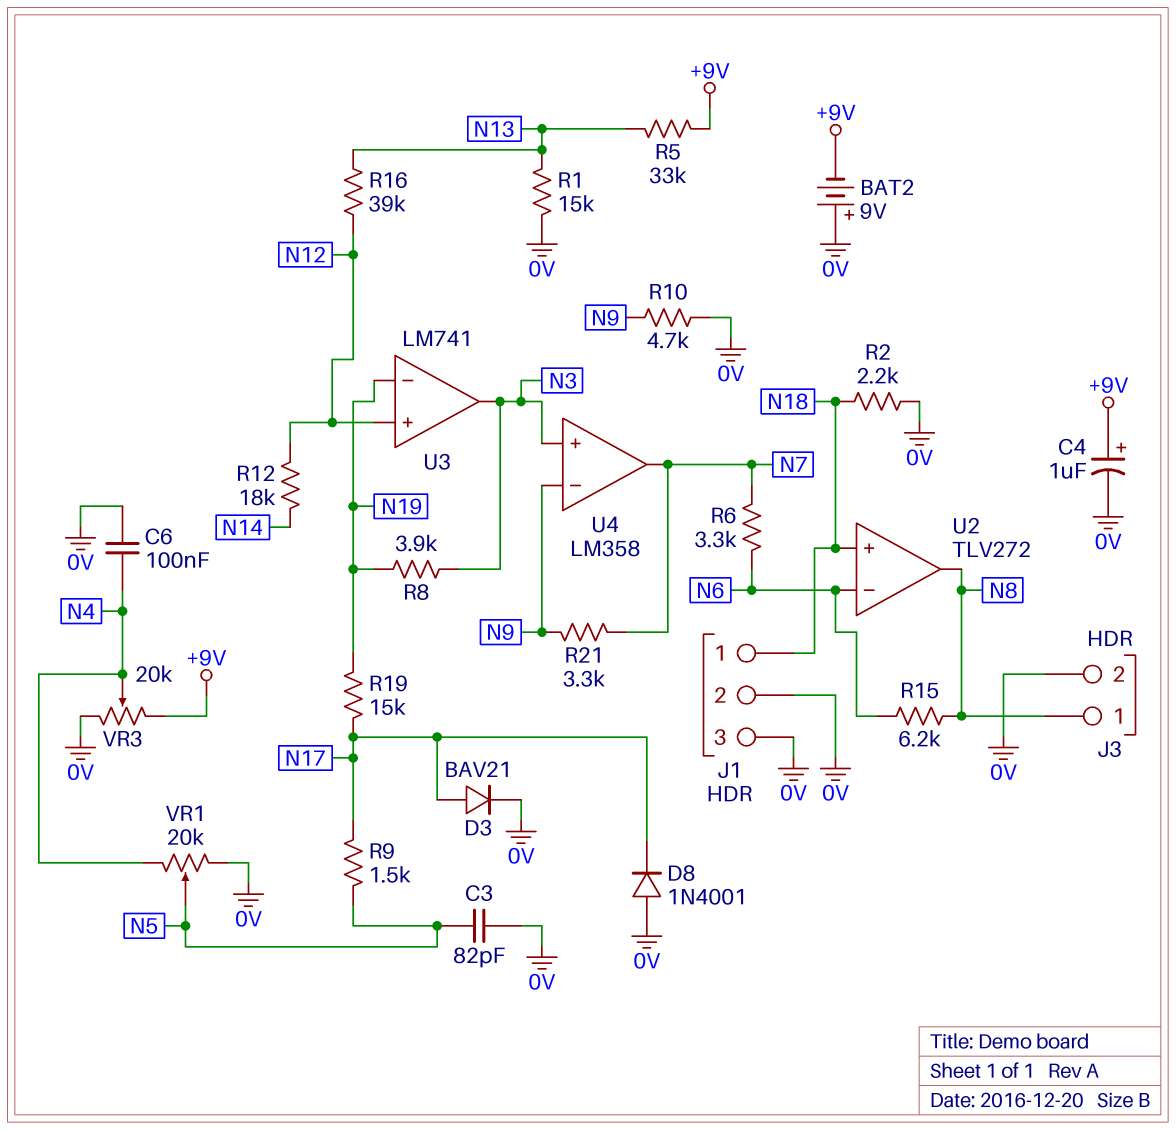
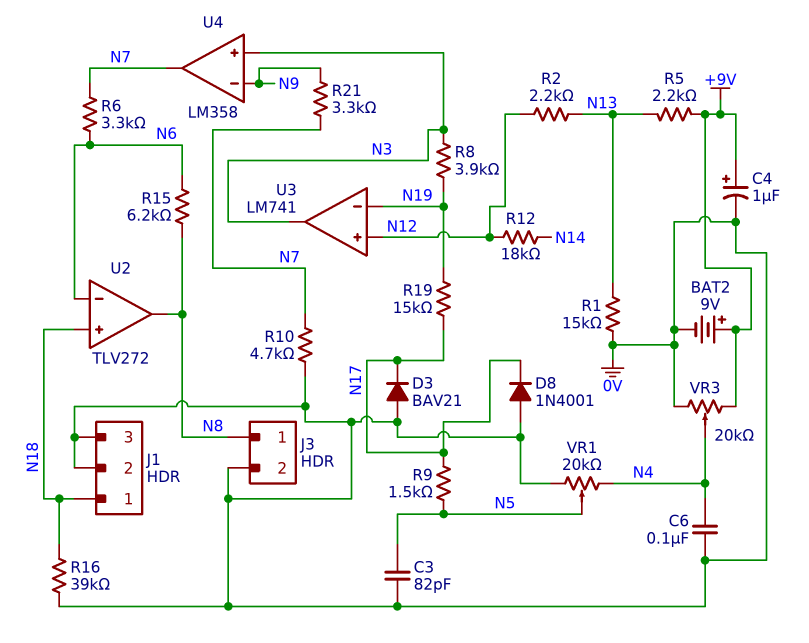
BAT2: 9V (plus 0V, minus +9V) -> 9V (plus +9V, minus 0V)
D3: diode BAV21 (A N17, K 0V) -> diode BAV21 (A 0V, K N17)
R2: 2.2k (0V, N18) -> 2.2k (N12, N13)
R5: 33k (+9V, N13) -> 2.2k (+9V, N13)
R10: 4.7k (0V, N9) -> 4.7k (0V, N7)
R16: 39k (N12, N13) -> 39k (0V, N18)

